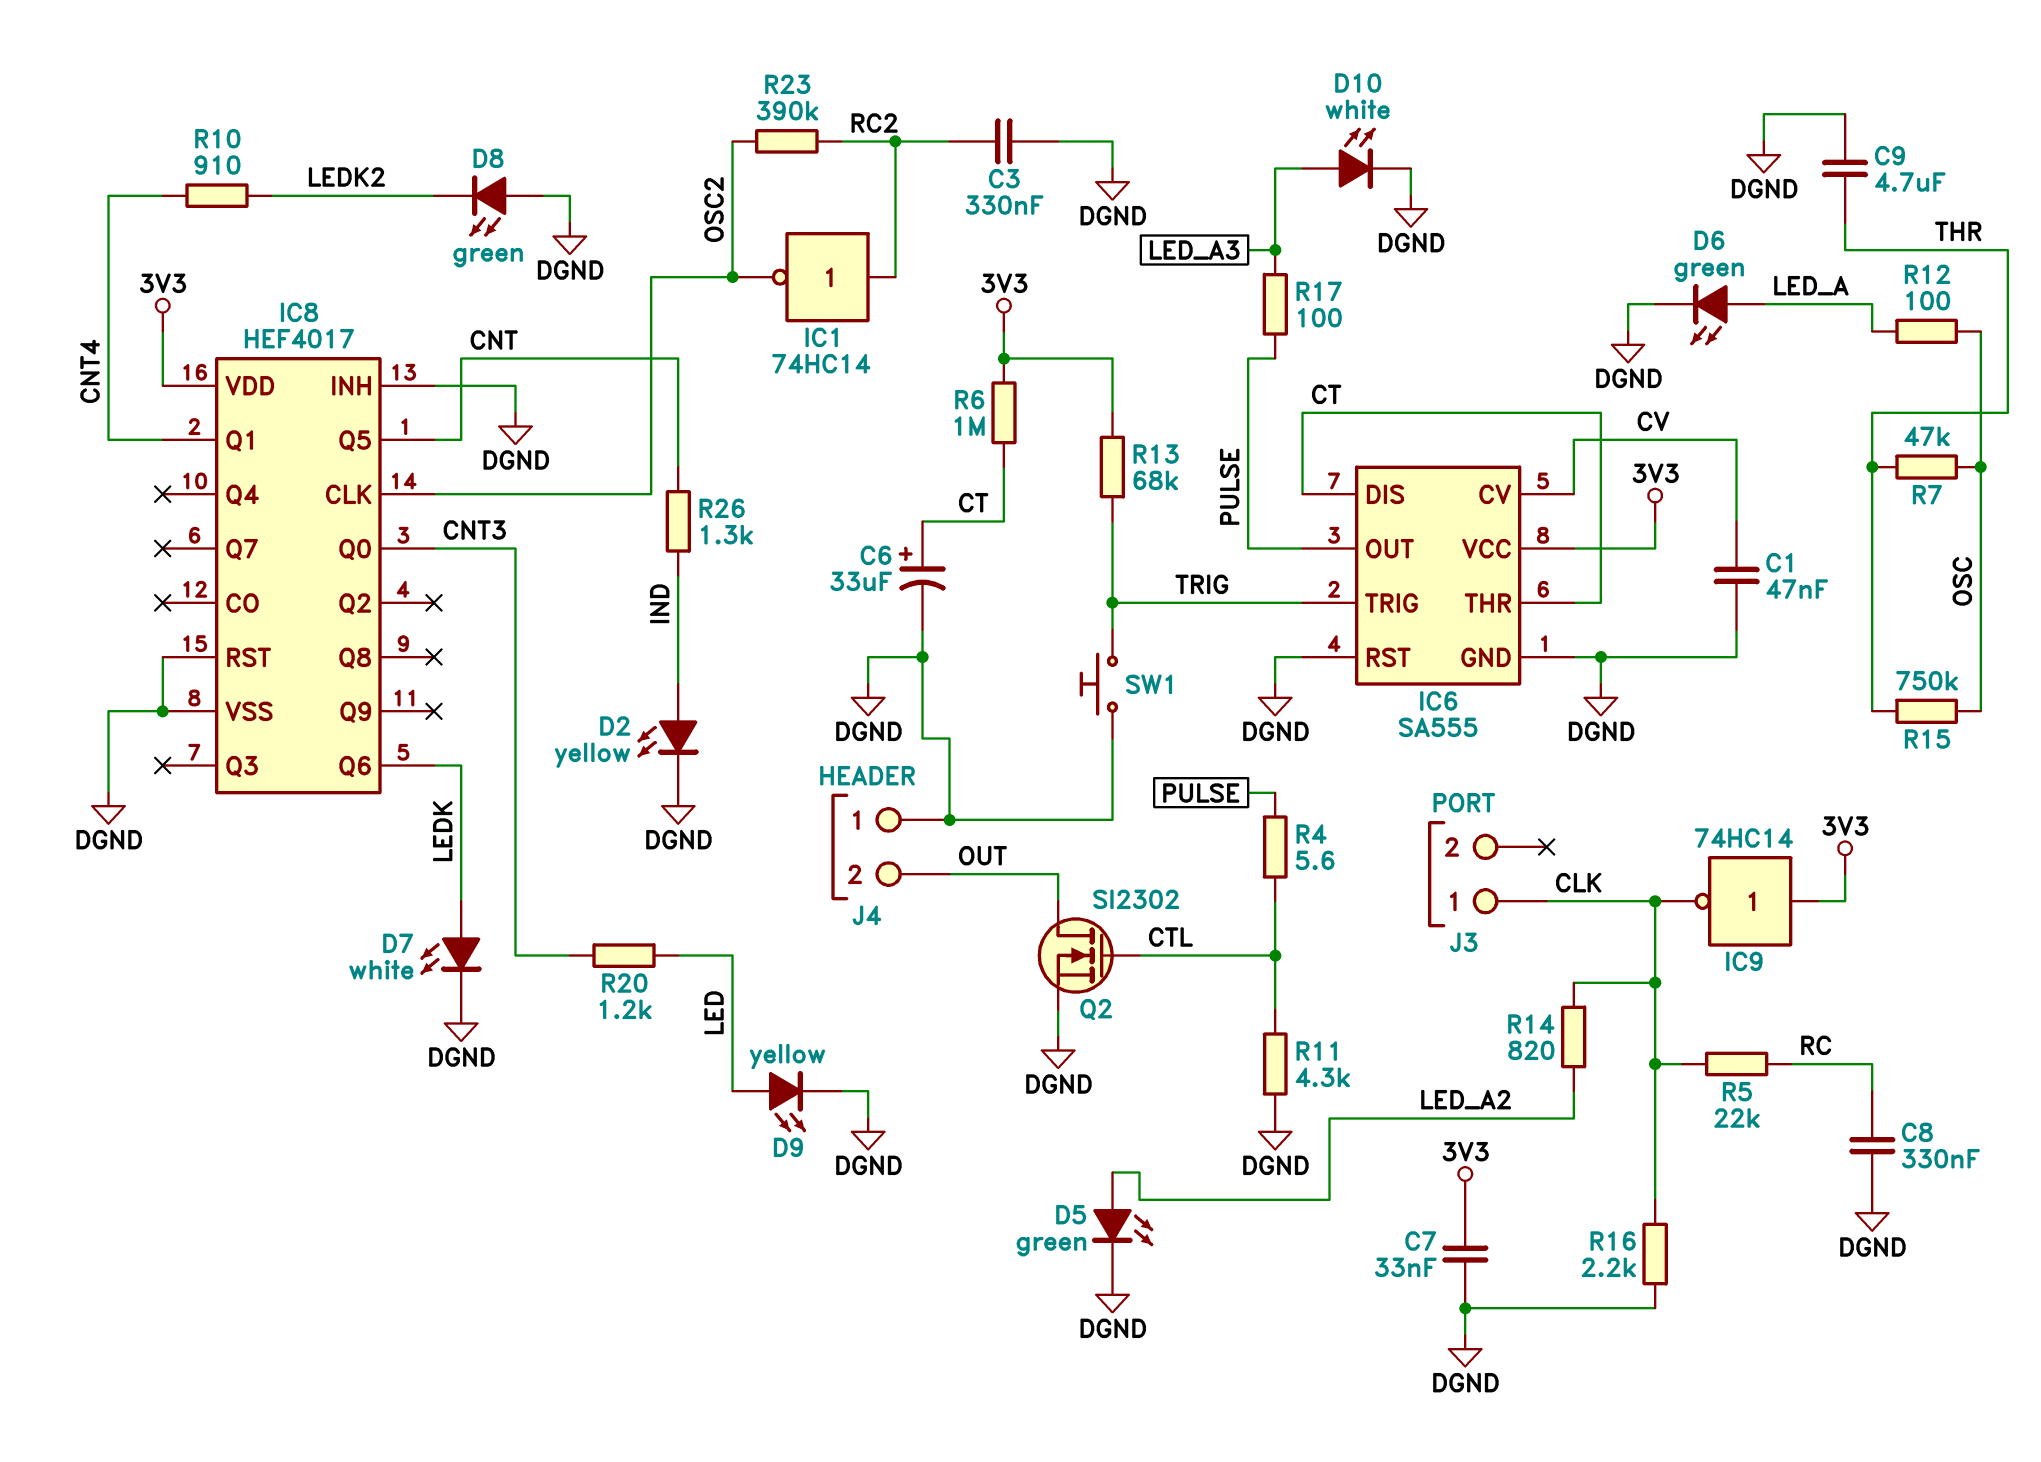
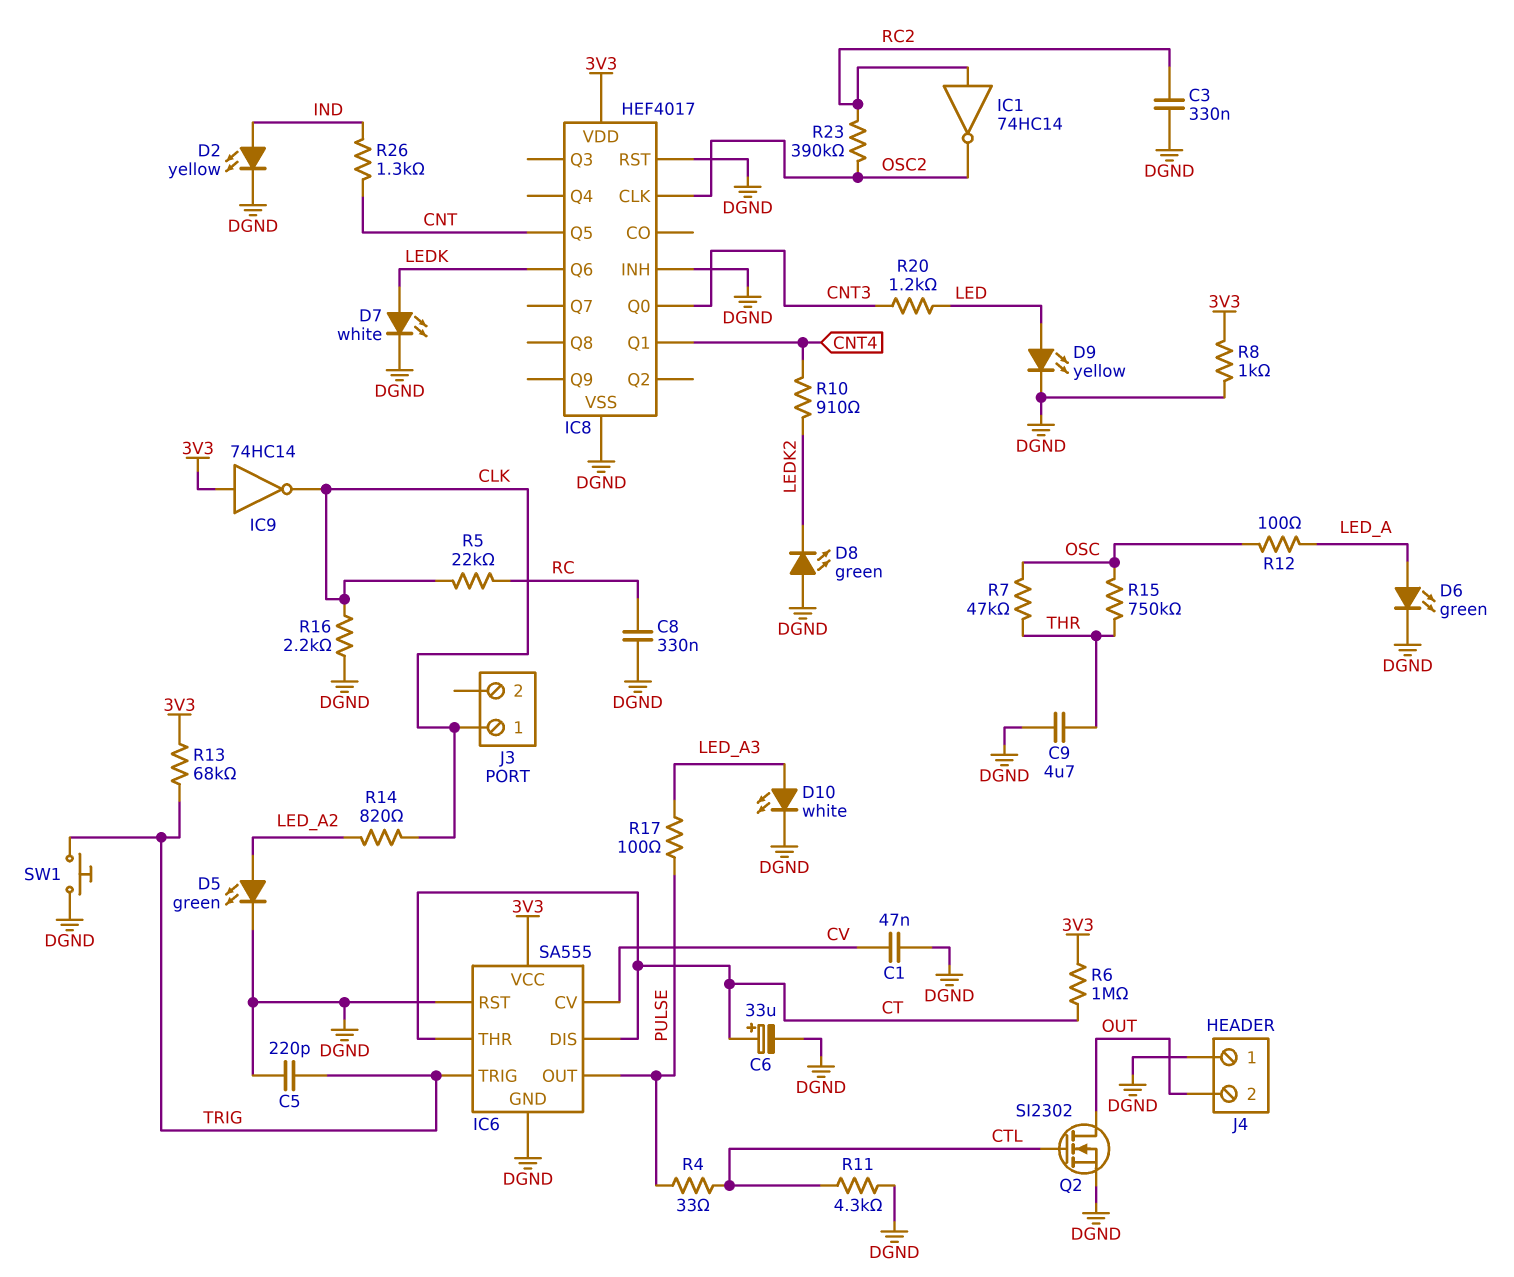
C5: none -> 220pF (DGND, TRIG)
C7: 33nF (3V3, DGND) -> none
R4: 5.6 (CTL, PULSE) -> 33 (CTL, PULSE)
R8: none -> 1k (3V3, DGND)

